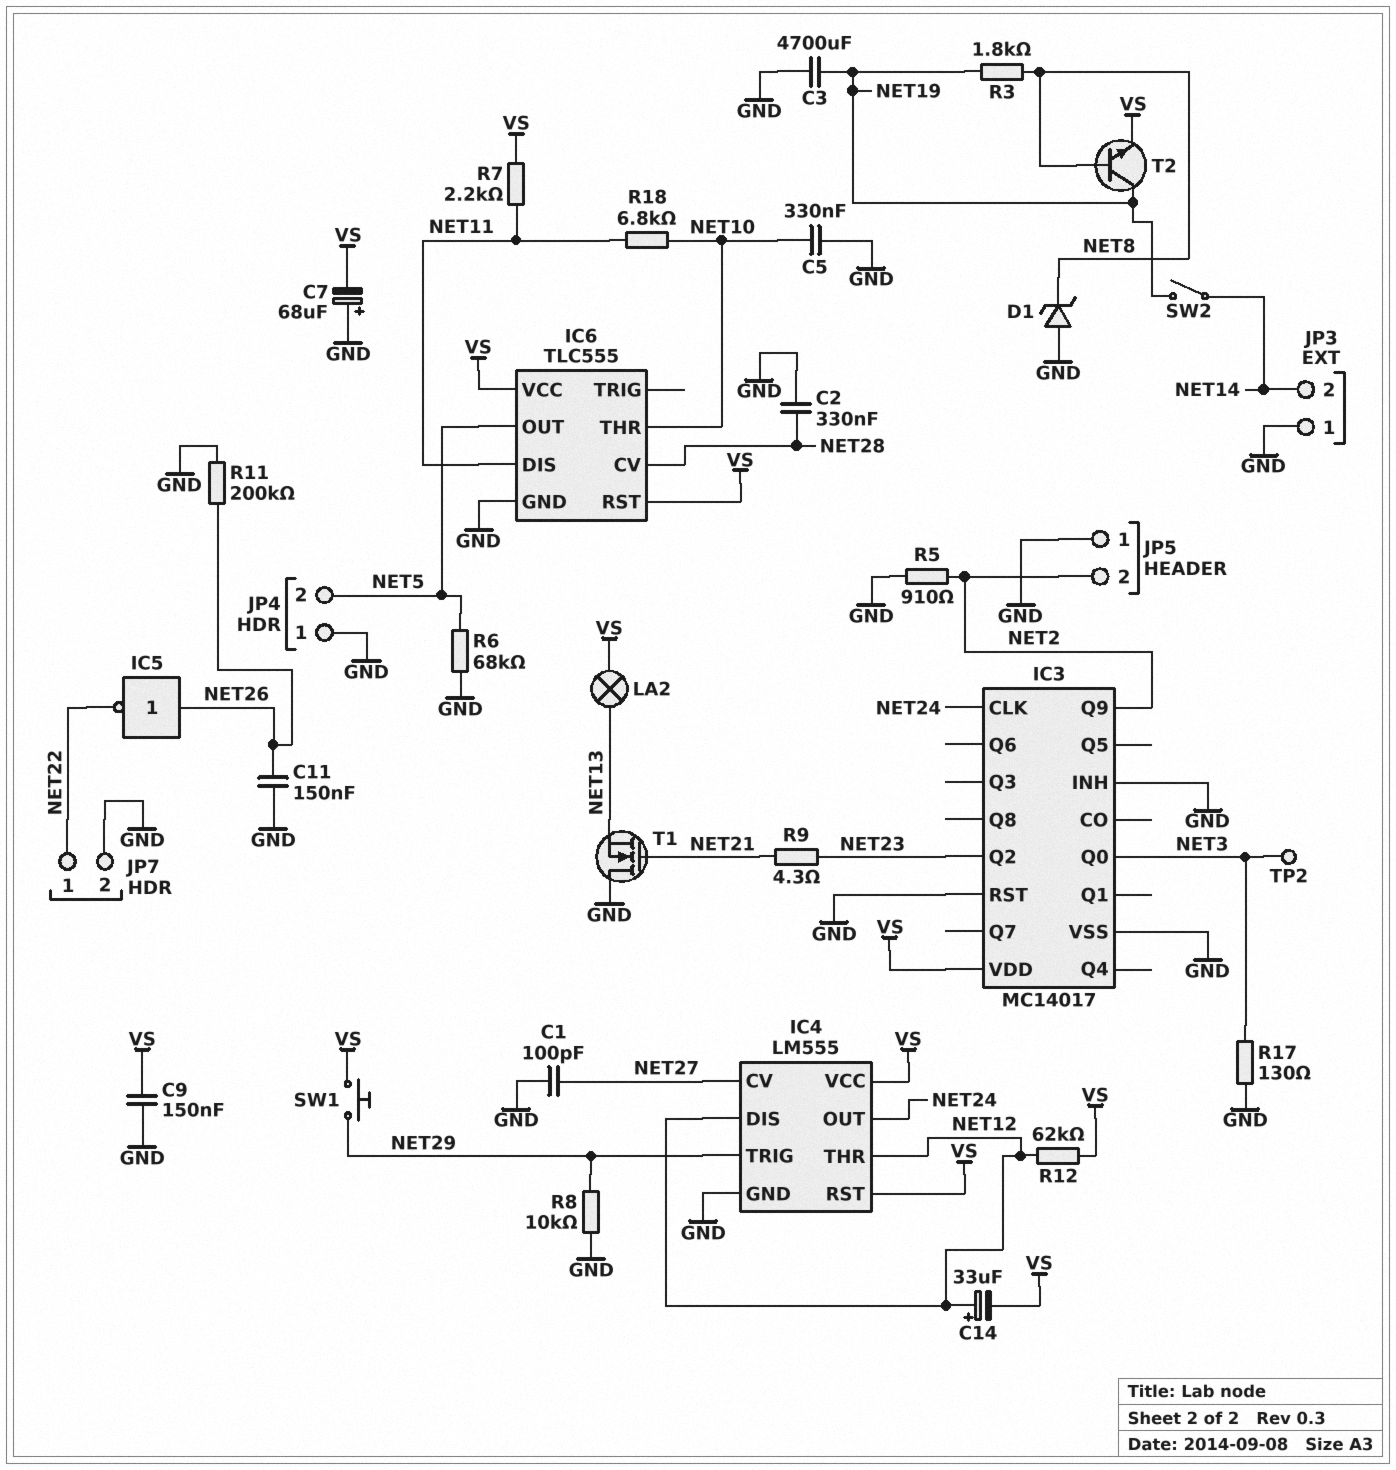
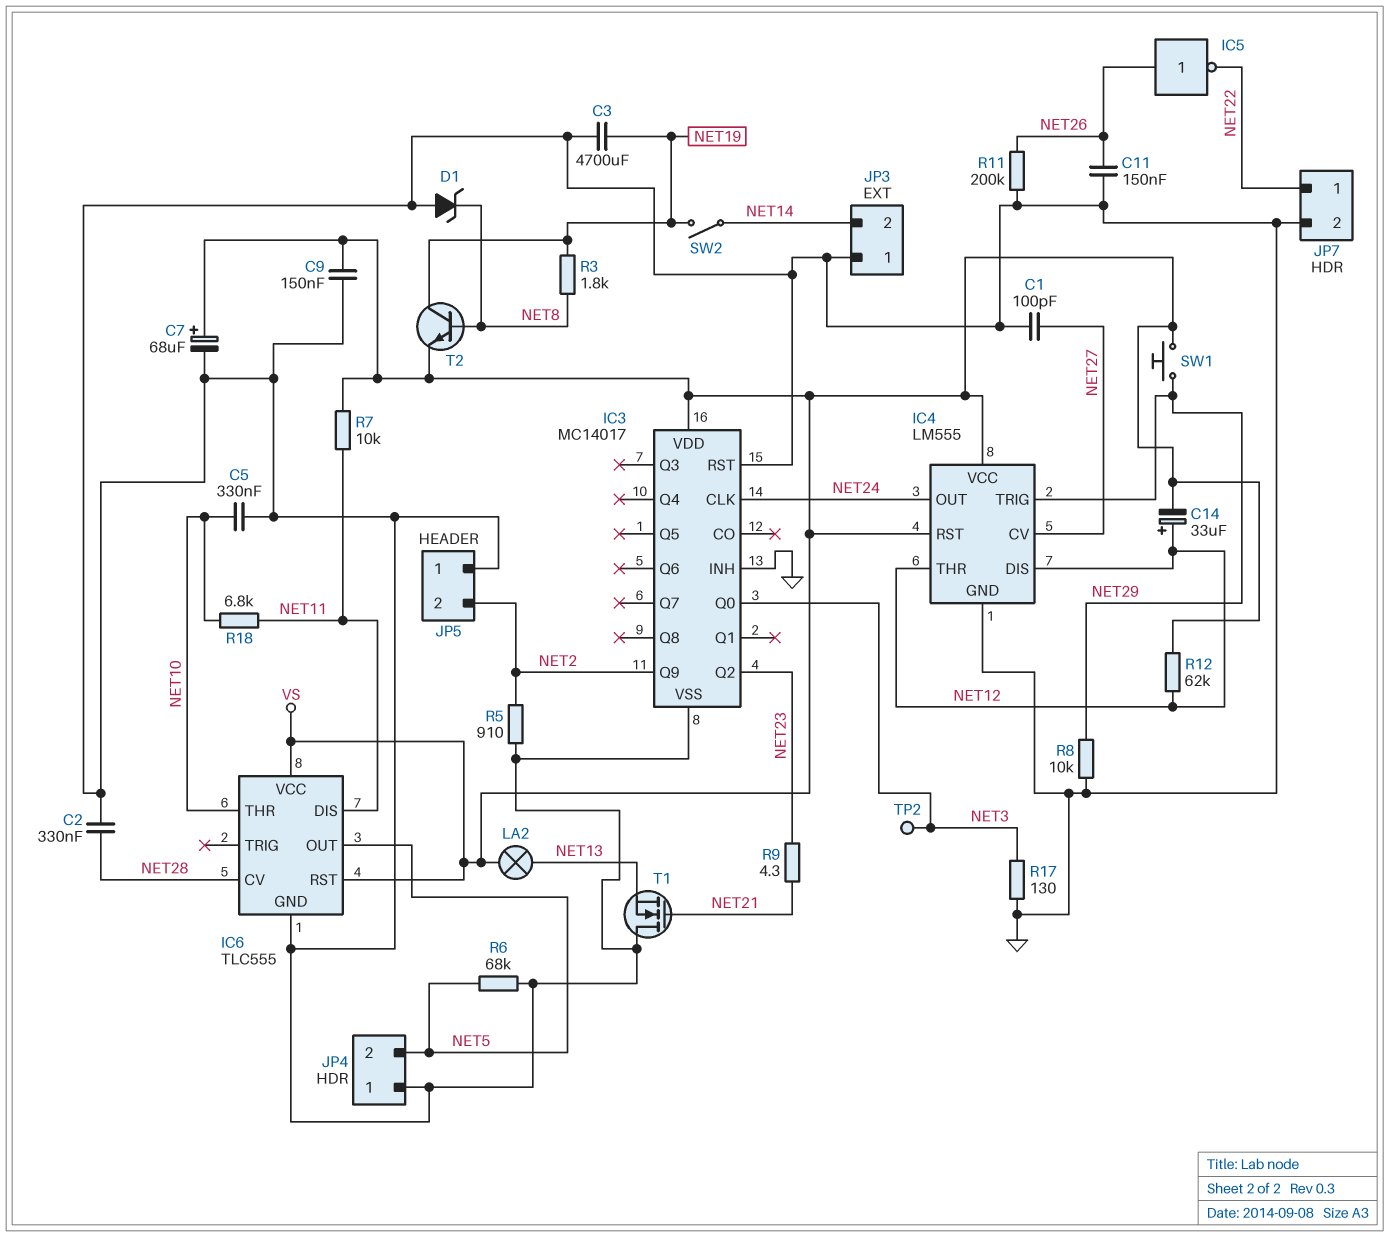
C7: 68uF (plus GND, minus VS) -> 68uF (plus VS, minus GND)
R7: 2.2k (NET11, VS) -> 10k (NET11, VS)

